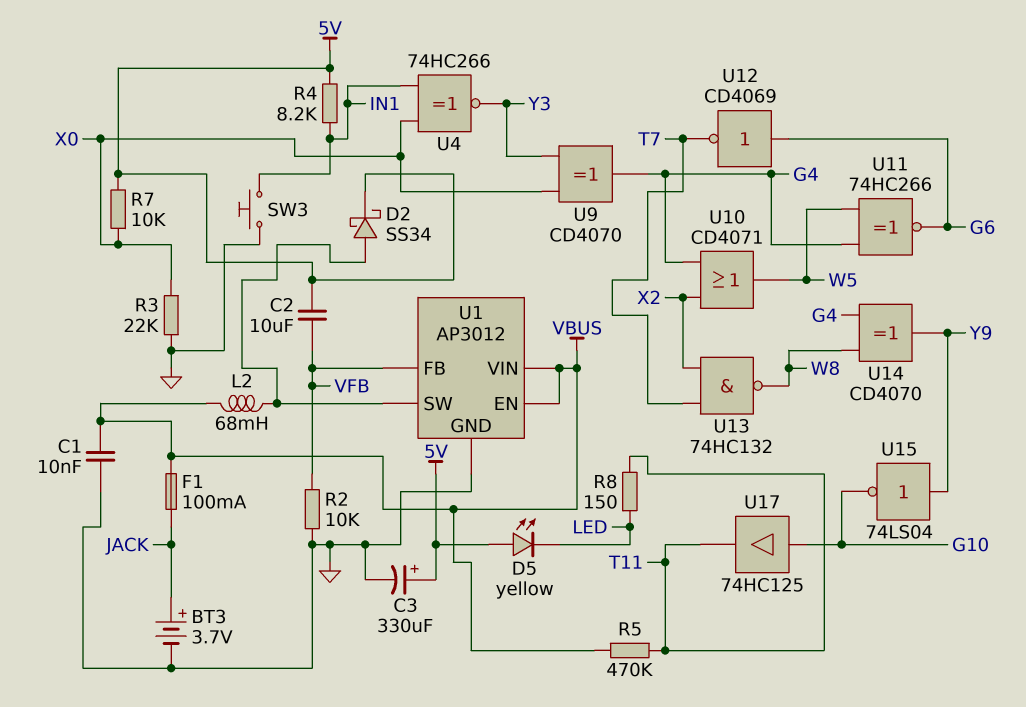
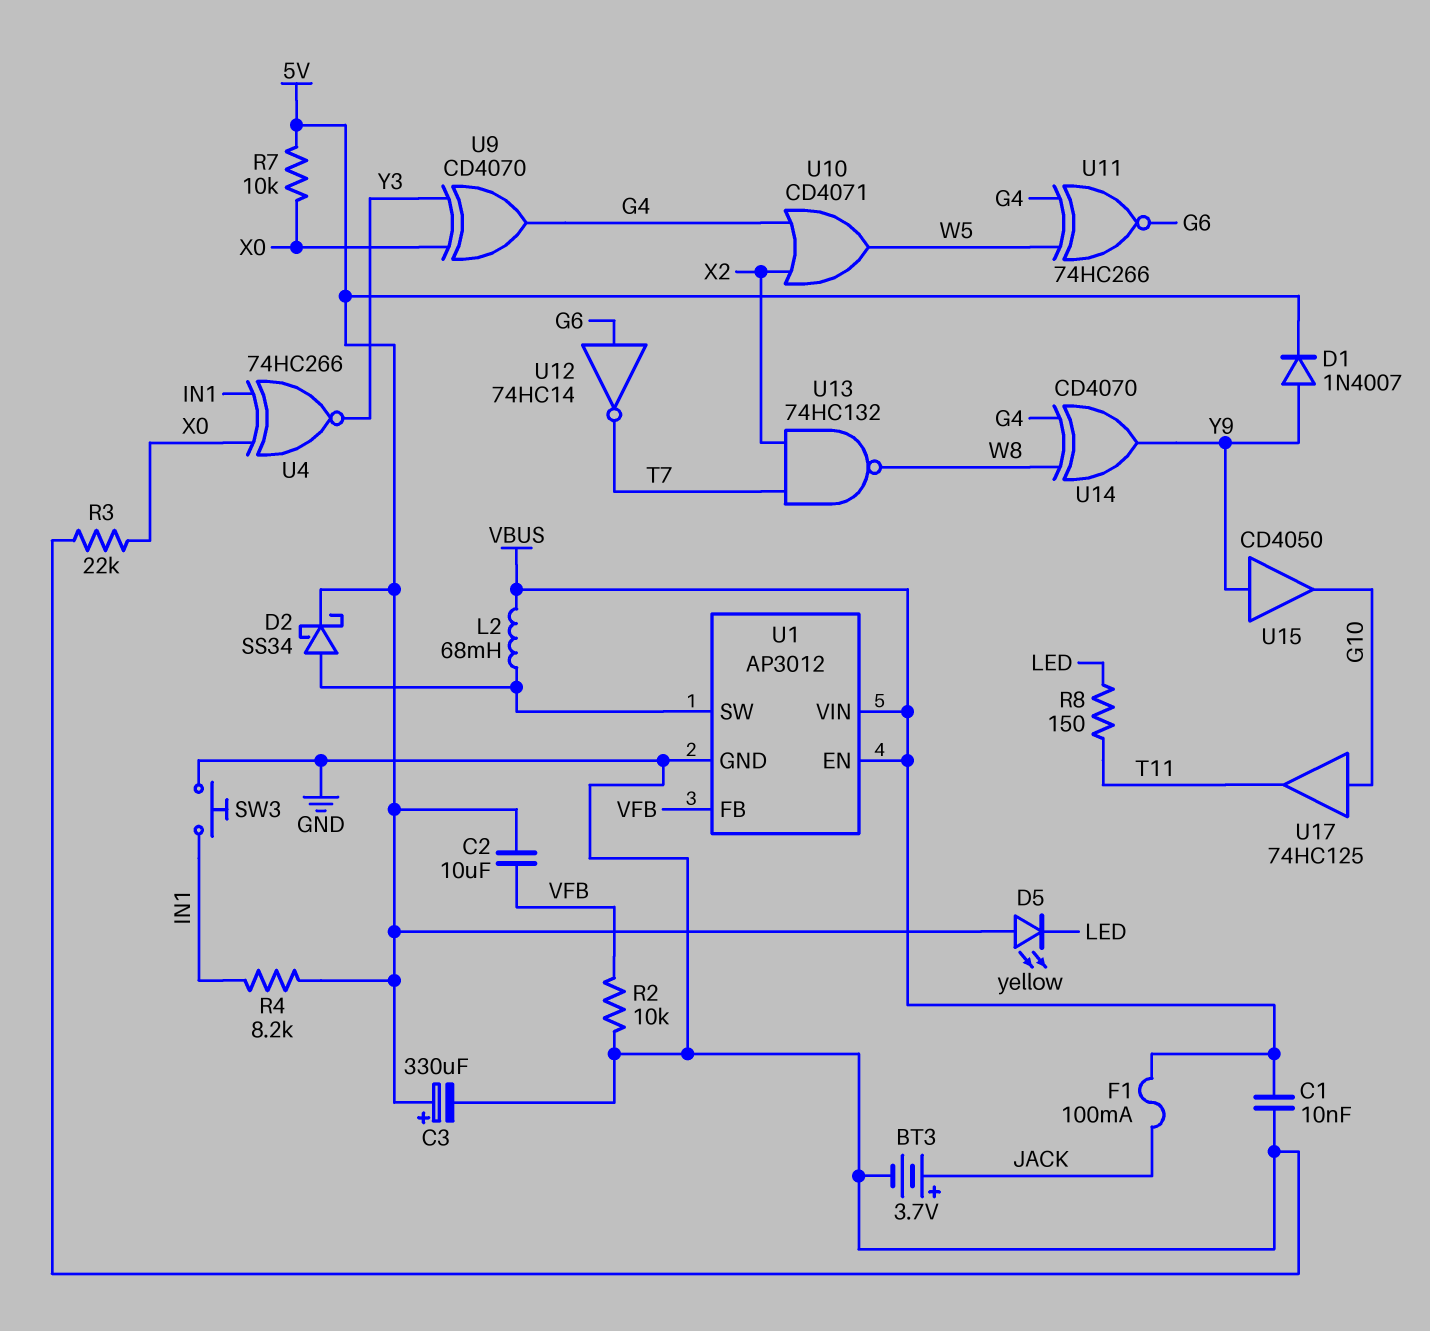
D1: none -> diode 1N4007 (A Y9, K 5V)
R5: 470k (T11, VBUS) -> none
U12: NOT CD4069 (in G6, out T7) -> NOT 74HC14 (in G6, out T7)
U15: NOT 74LS04 (in Y9, out G10) -> buffer CD4050 (in Y9, out G10)

